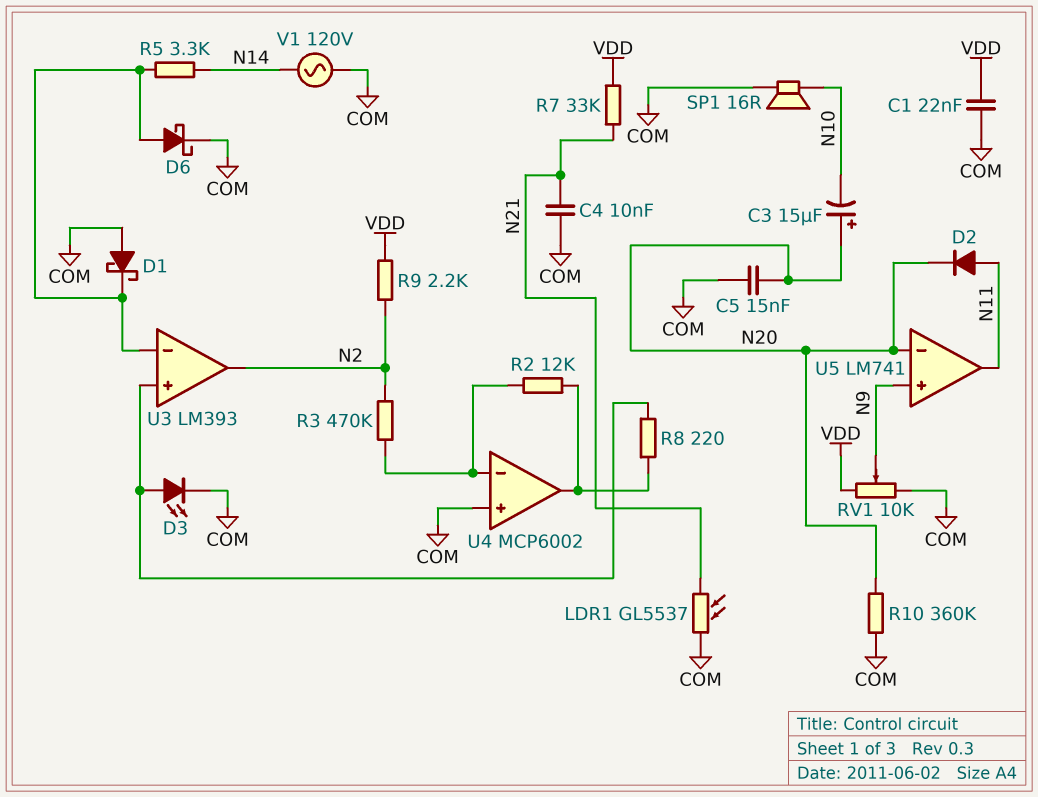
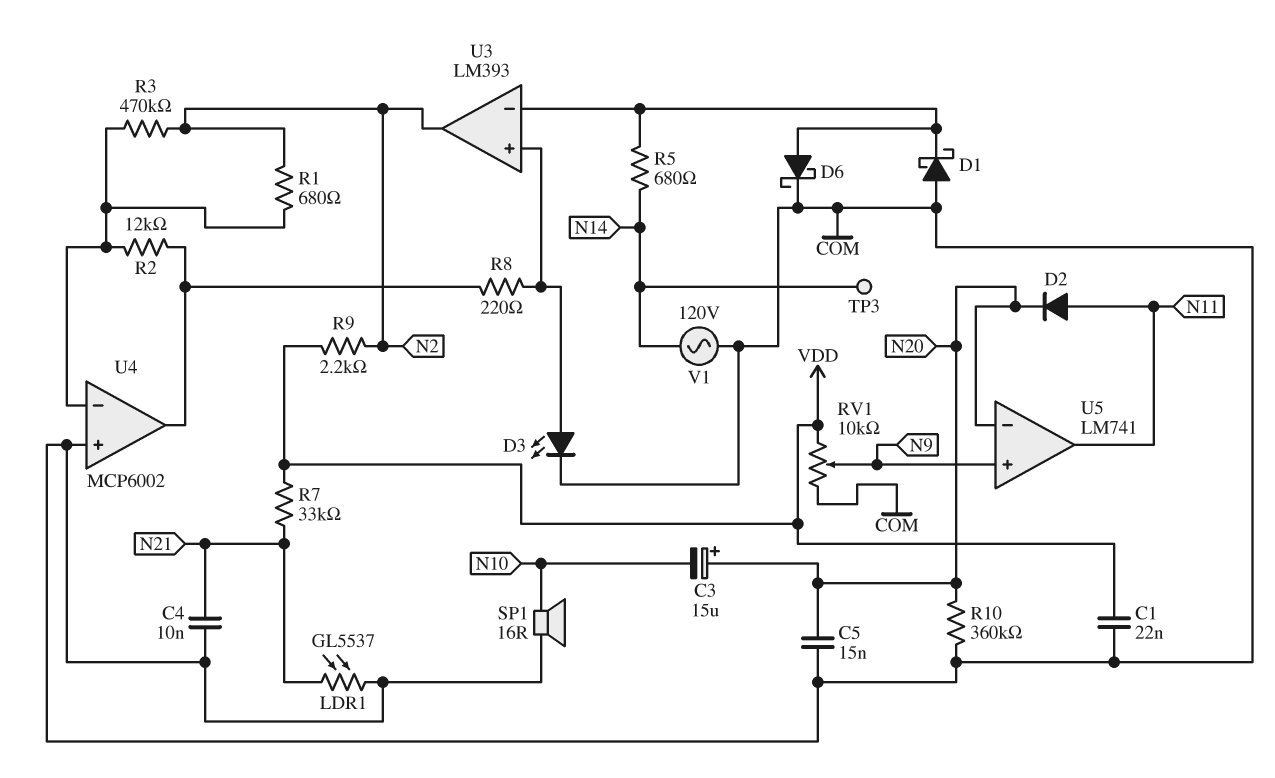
R1: none -> 680 (N2, U4/in-)
R5: 3.3k (N14, U3/in-) -> 680 (N14, U3/in-)
TP3: none -> test point (N14)

